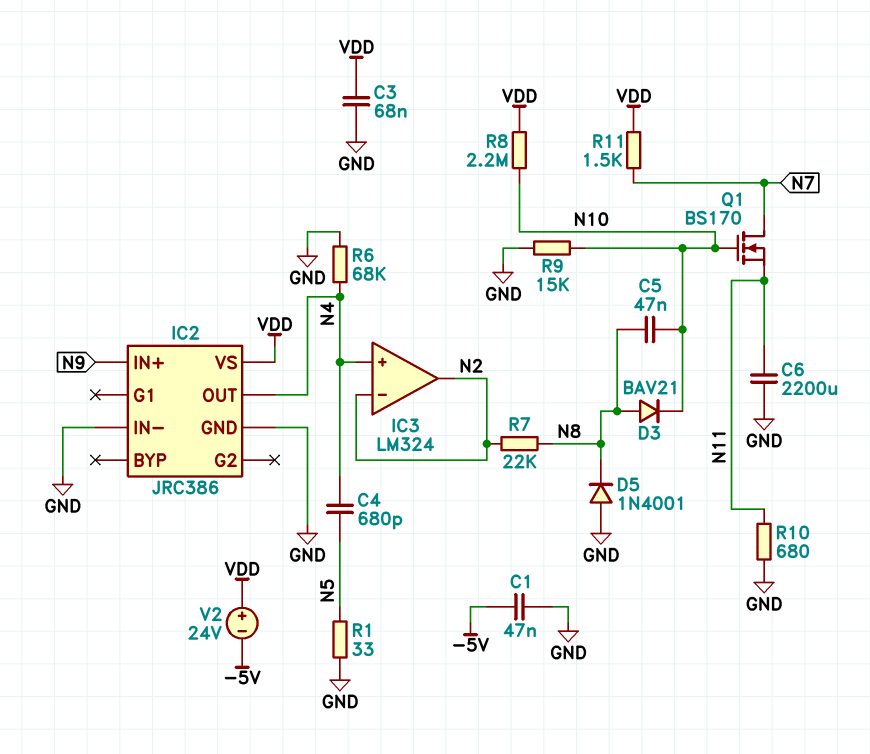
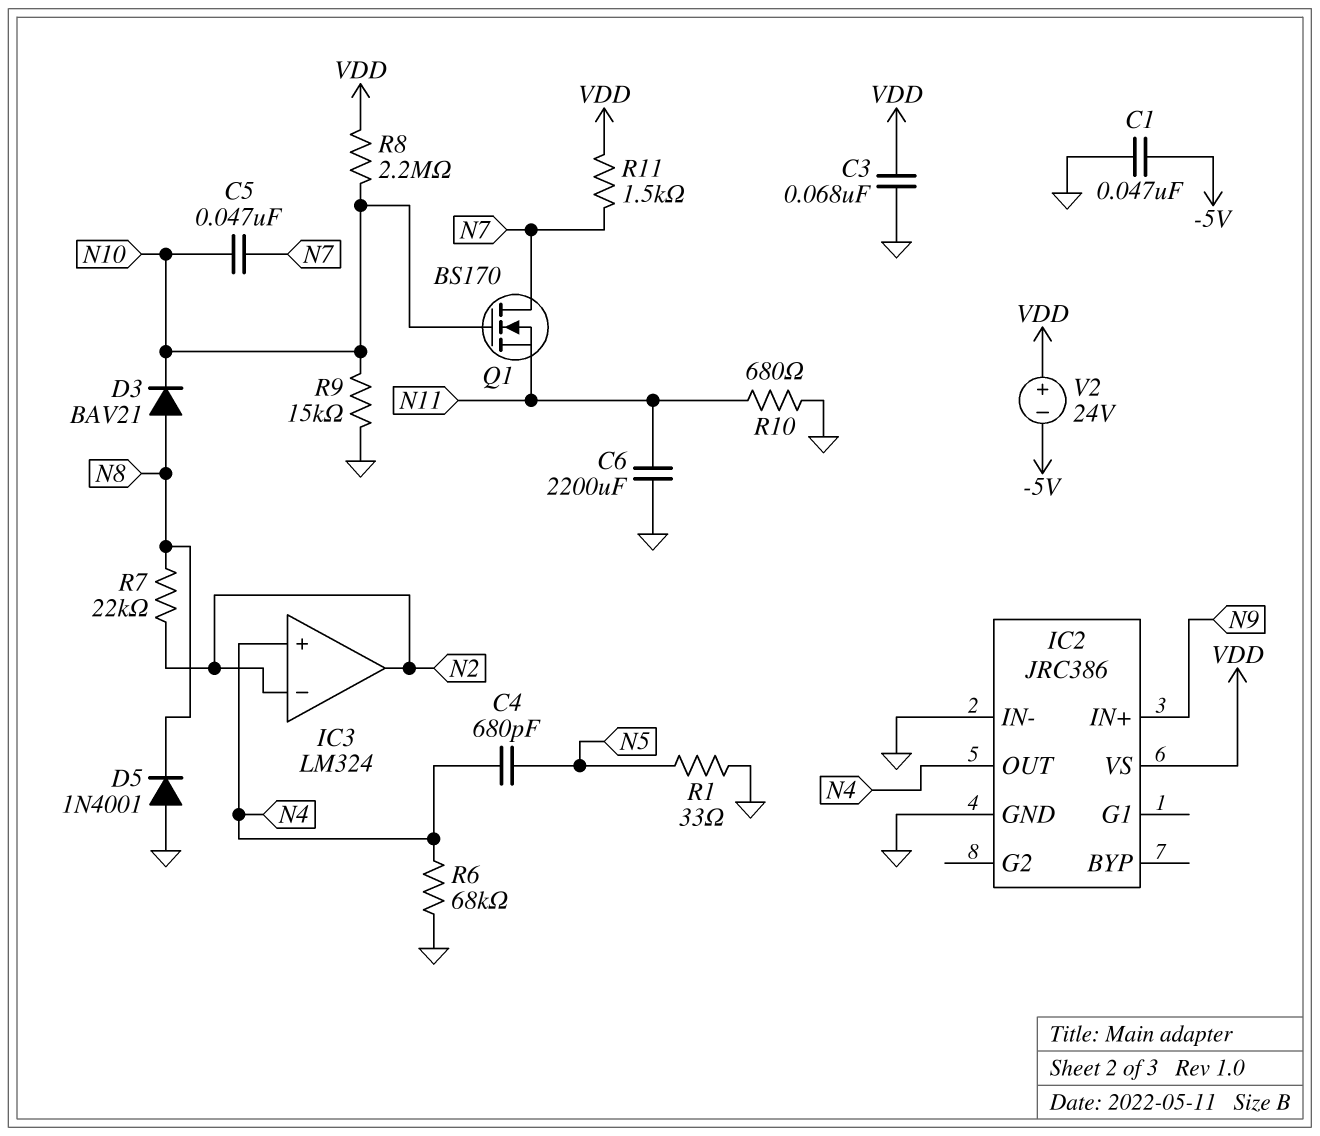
C5: 47nF (N8, N10) -> 47nF (N7, N10)

